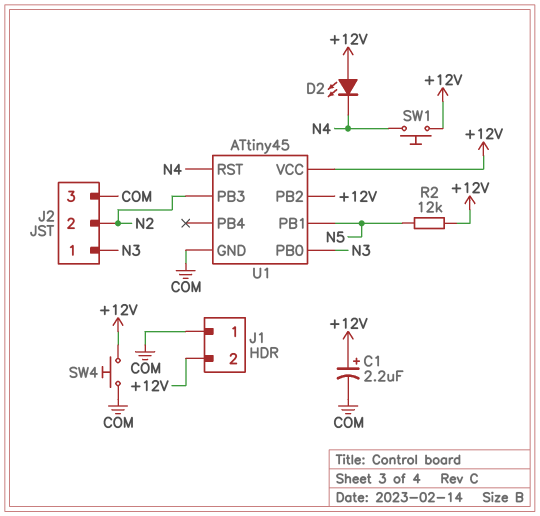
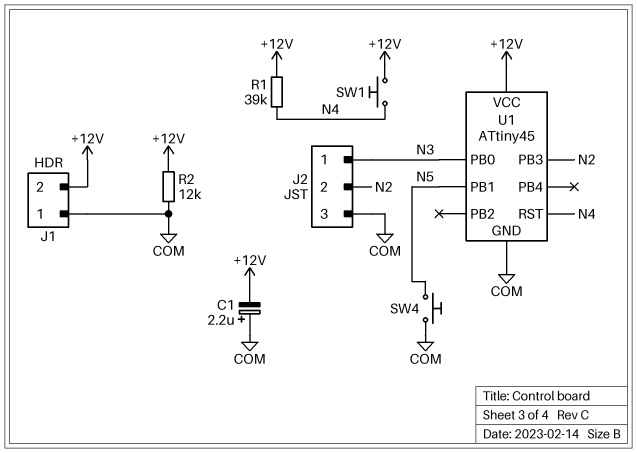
C1: 2.2uF (plus +12V, minus COM) -> 2.2uF (plus COM, minus +12V)
D2: LED (A +12V, K N4) -> none
R1: none -> 39k (+12V, N4)
R2: 12k (+12V, N5) -> 12k (+12V, COM)
SW4: button (+12V, COM) -> button (COM, N5)
U1 pin PB2: +12V -> none

